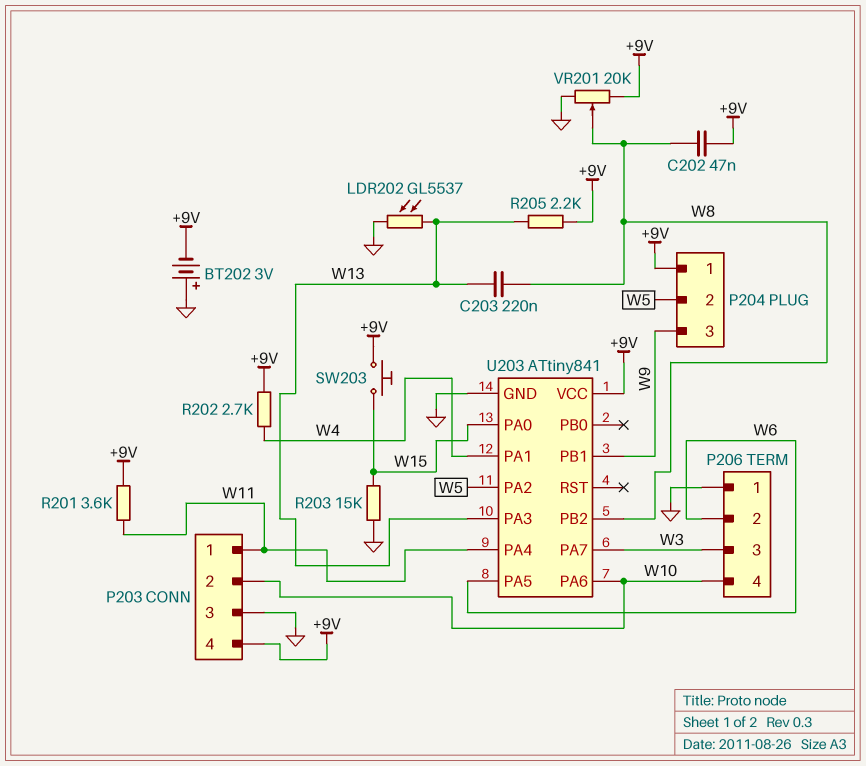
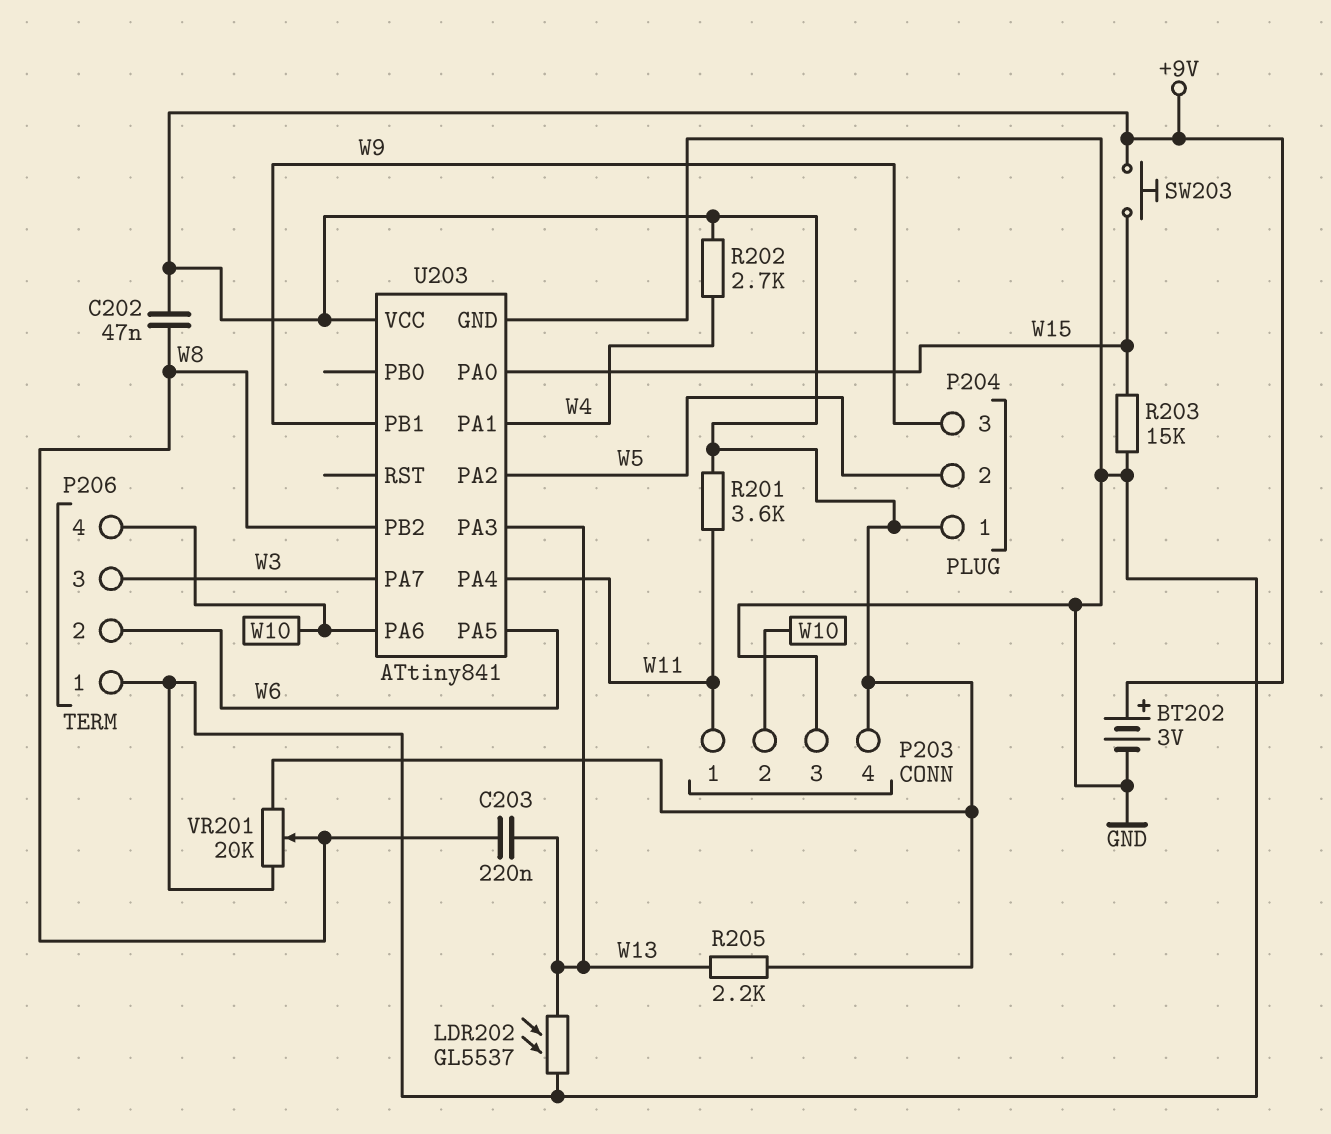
BT202: 3V (plus GND, minus +9V) -> 3V (plus +9V, minus GND)

